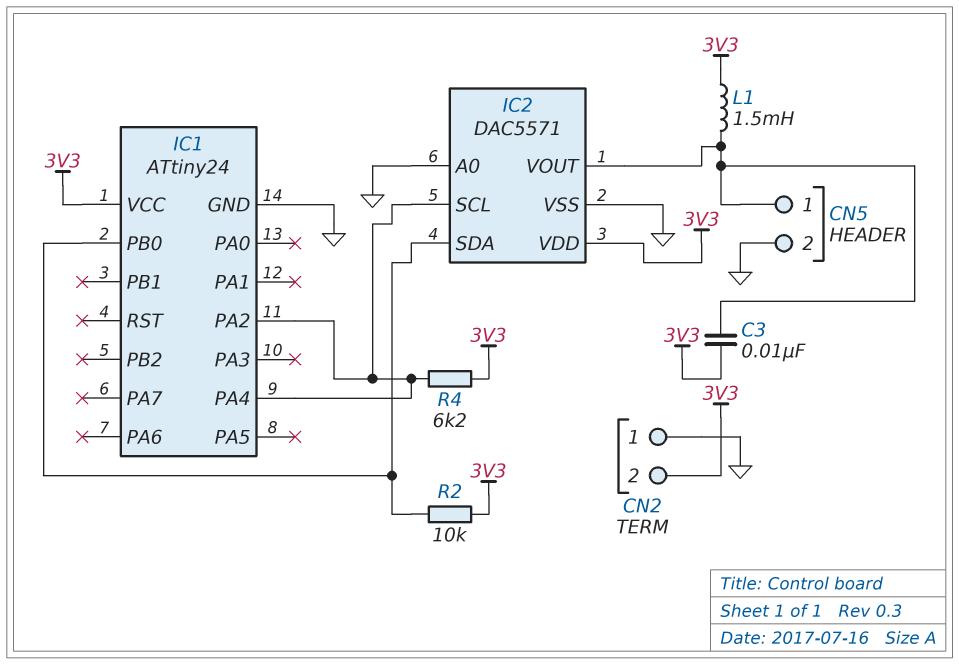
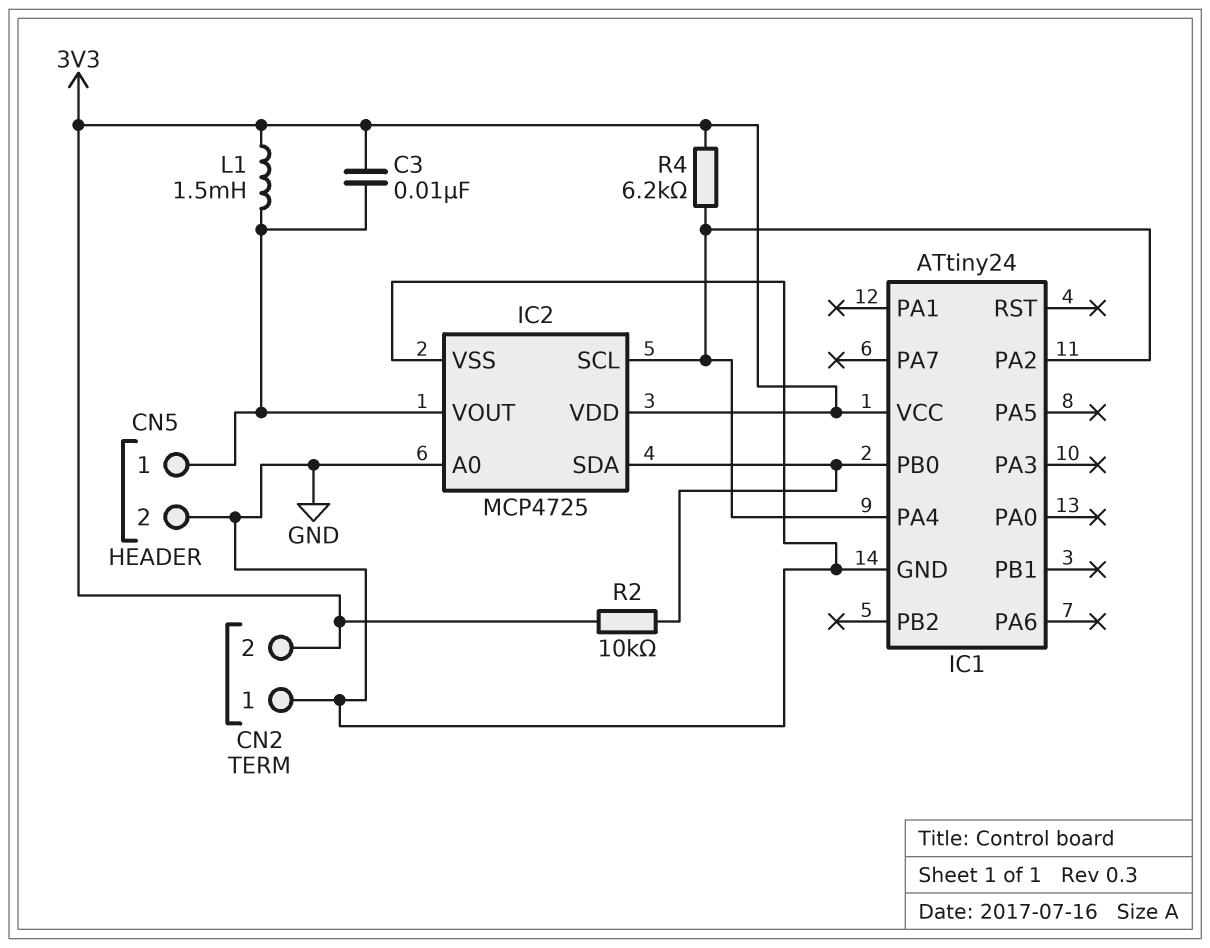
IC2: DAC5571 -> MCP4725

